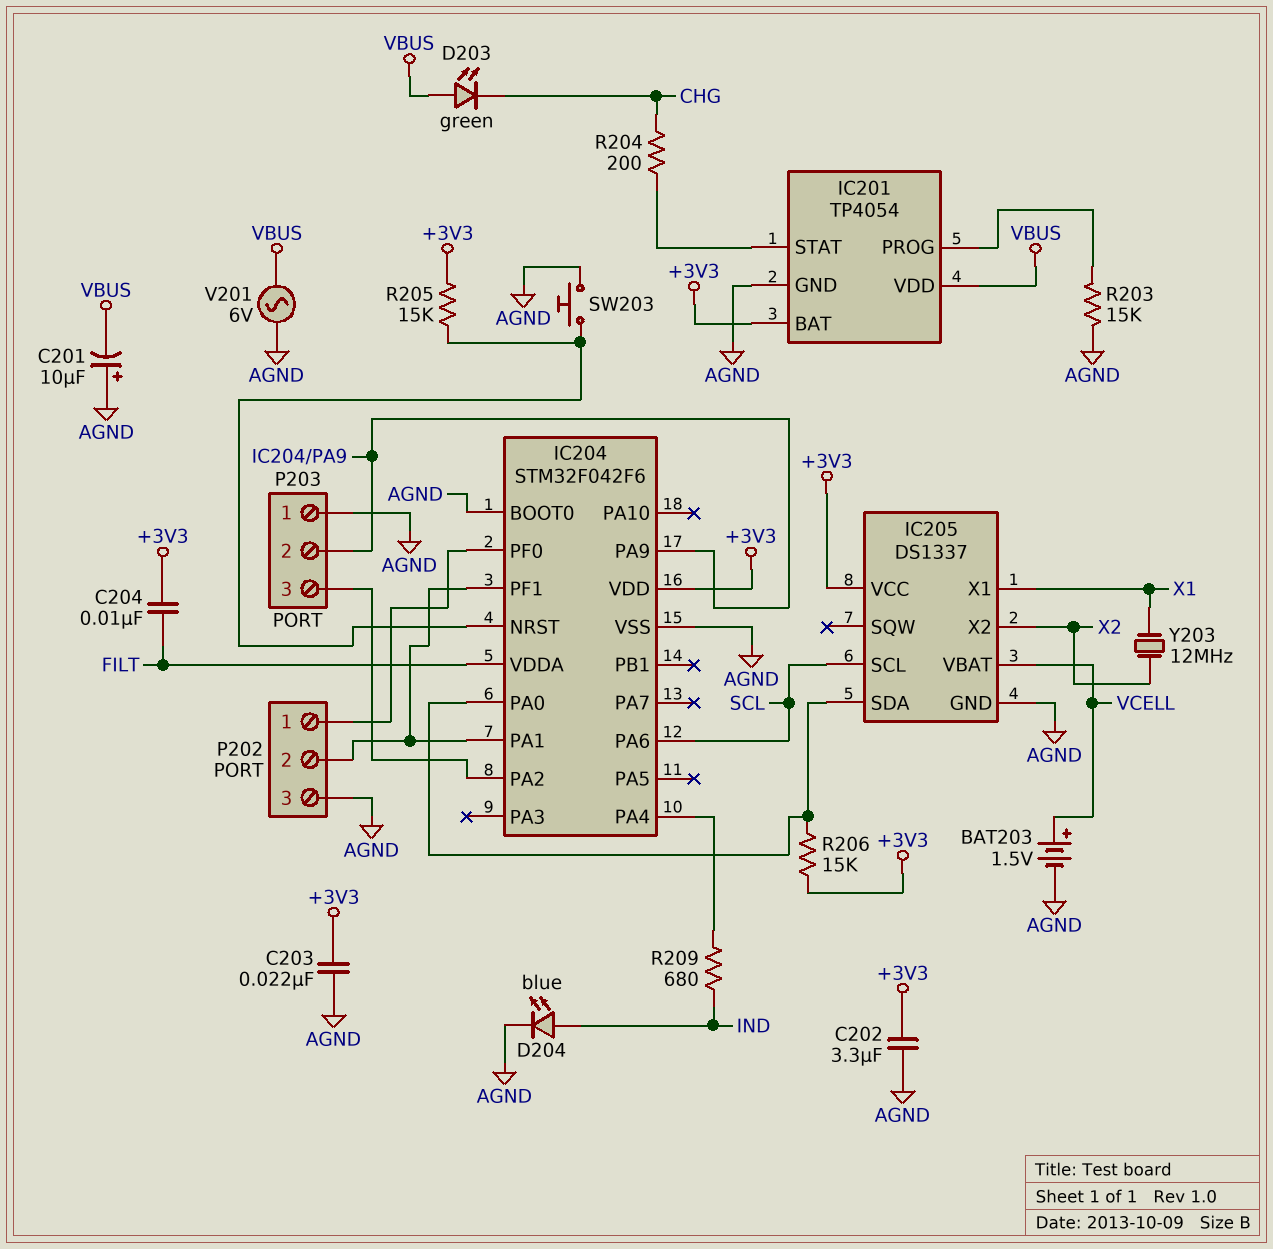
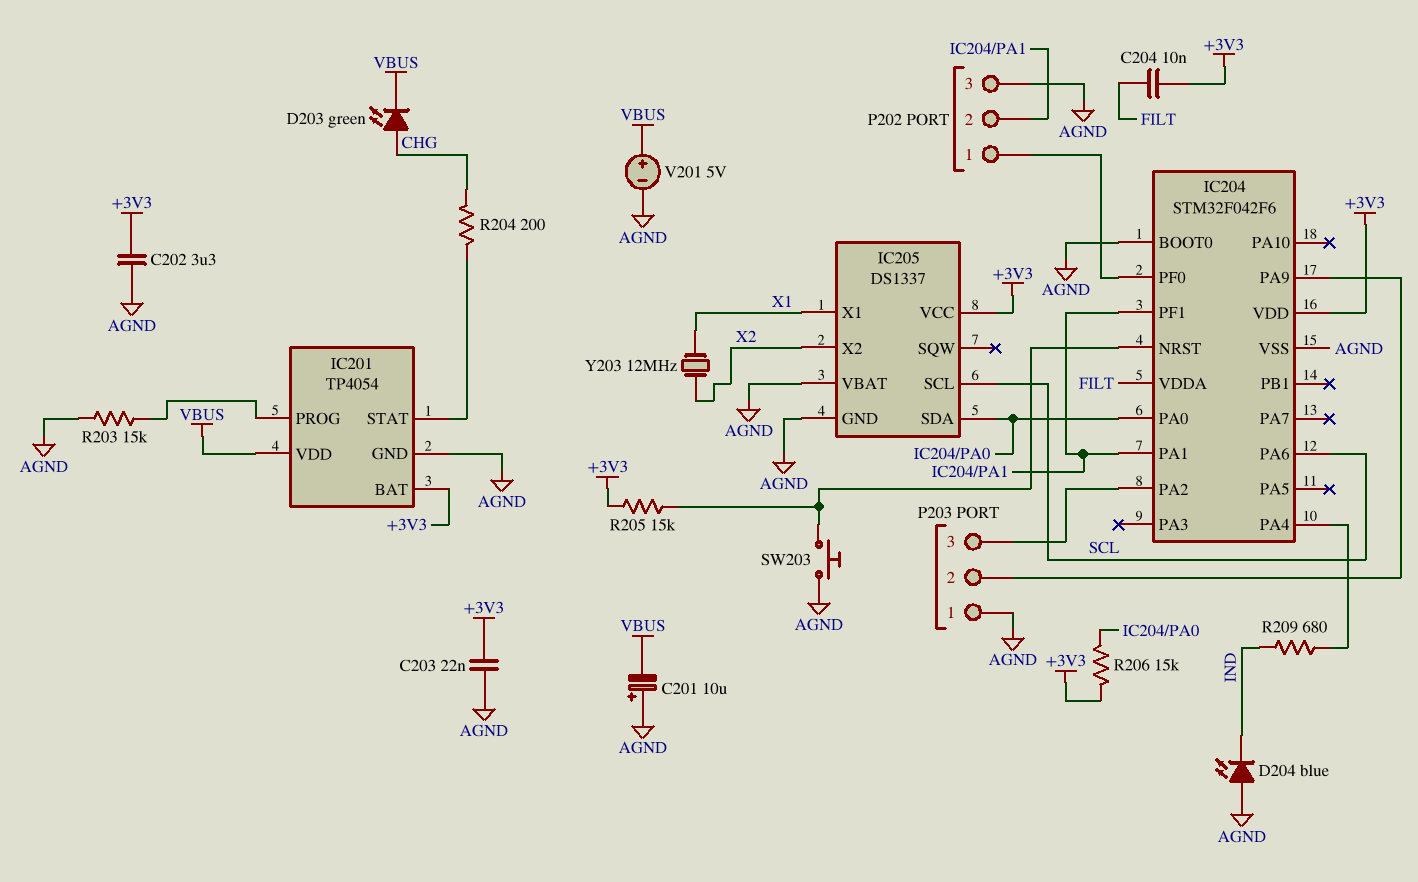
BAT203: 1.5V (plus VCELL, minus AGND) -> none
D203: LED green (A VBUS, K CHG) -> LED green (A CHG, K VBUS)
D204: LED blue (A IND, K AGND) -> LED blue (A AGND, K IND)
IC205 pin VBAT: VCELL -> AGND
V201: AC 6V (AGND, VBUS) -> 5V (plus VBUS, minus AGND)

